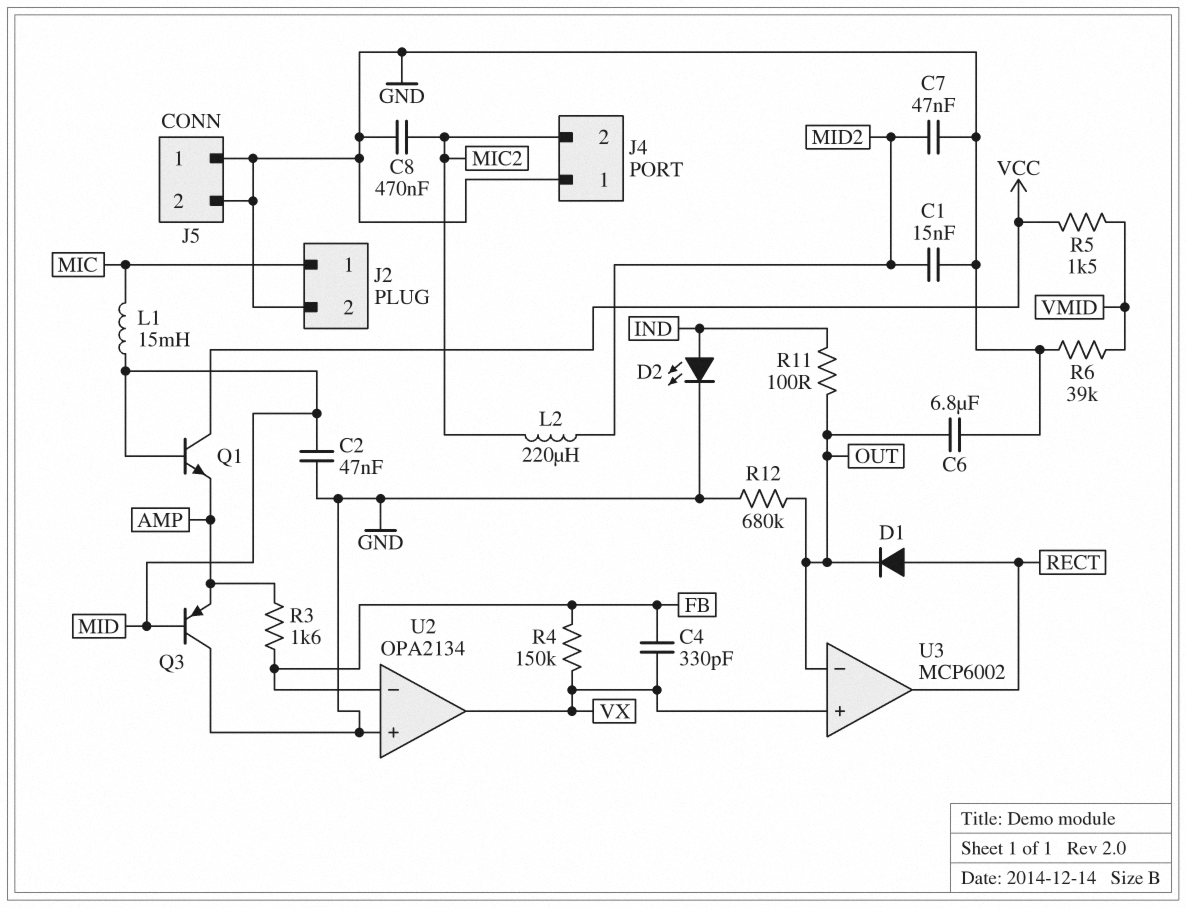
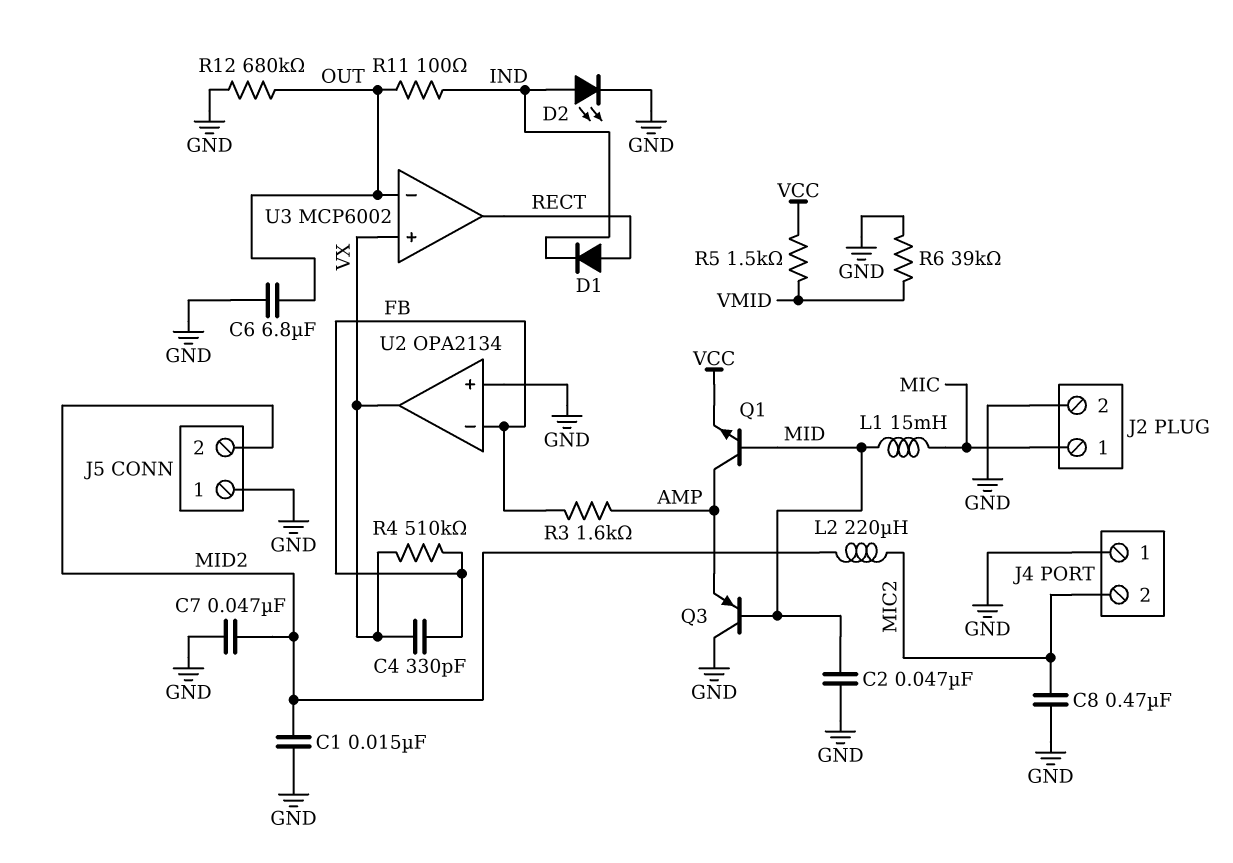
D1: diode (A RECT, K OUT) -> diode (A RECT, K IND)
J5 pin 2: GND -> MID2
Q1: NPN (B MID, C VCC, E AMP) -> NPN (B MID, C AMP, E VCC)
R4: 150k (FB, VX) -> 510k (FB, VX)

